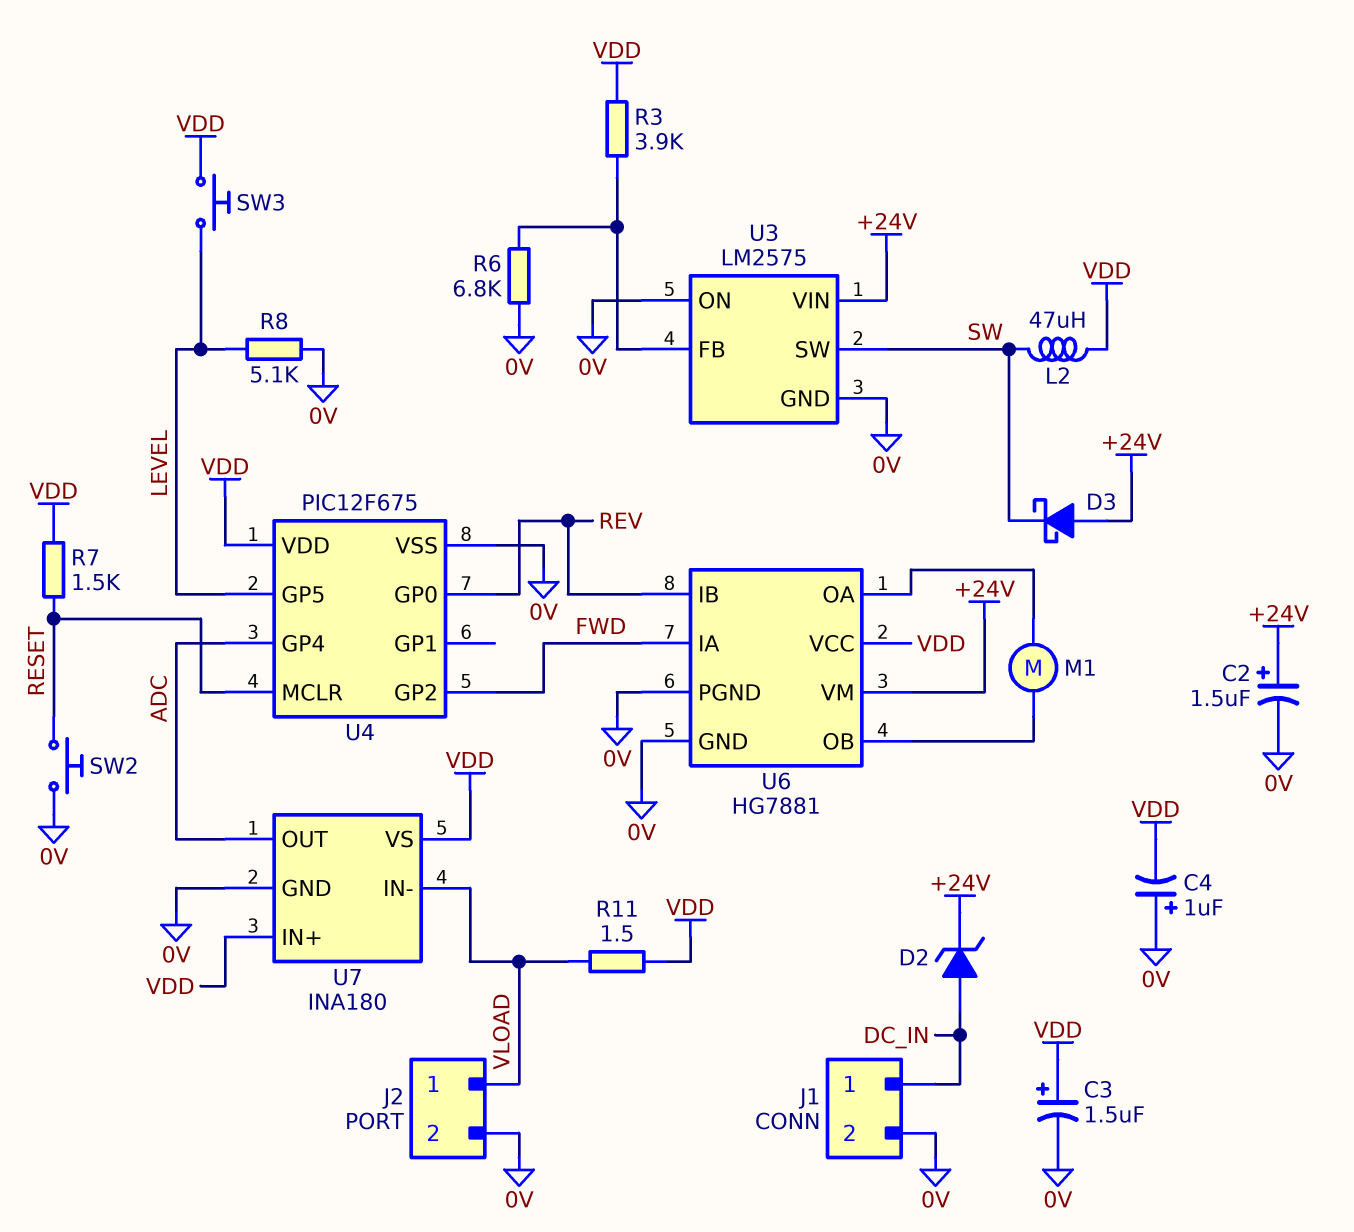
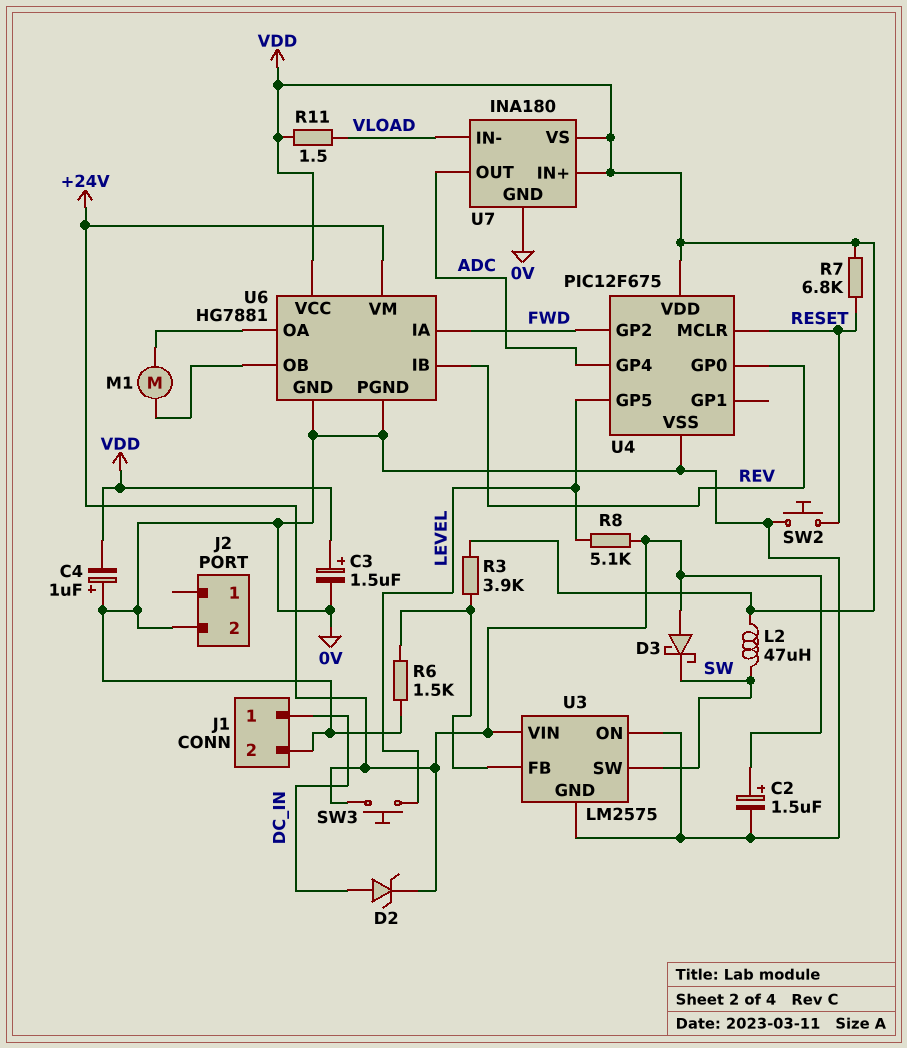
J2 pin 1: VLOAD -> none
R6: 6.8k (0V, U3/FB) -> 1.5k (0V, U3/FB)
R7: 1.5k (RESET, VDD) -> 6.8k (RESET, VDD)
R8: 5.1k (0V, LEVEL) -> 5.1k (+24V, LEVEL)
SW3: button (LEVEL, VDD) -> button (+24V, LEVEL)

